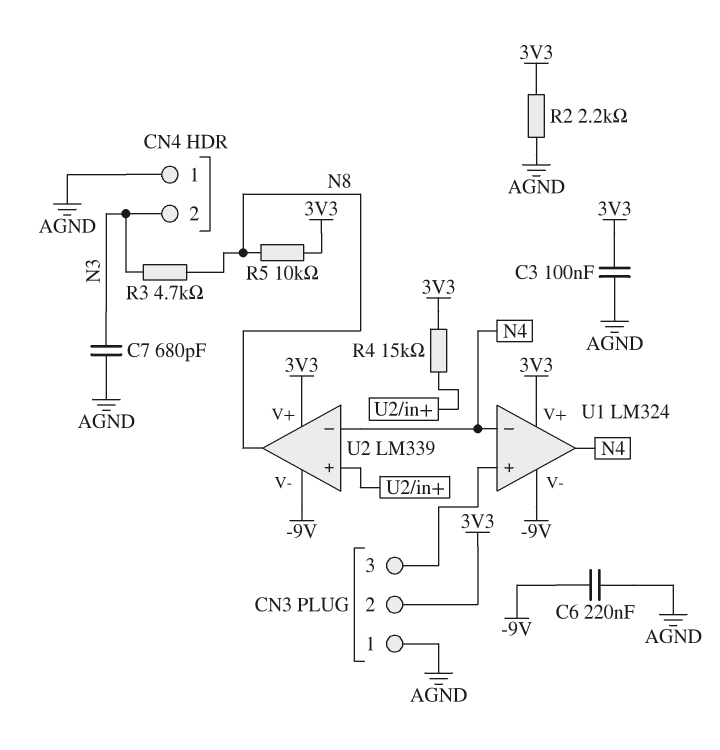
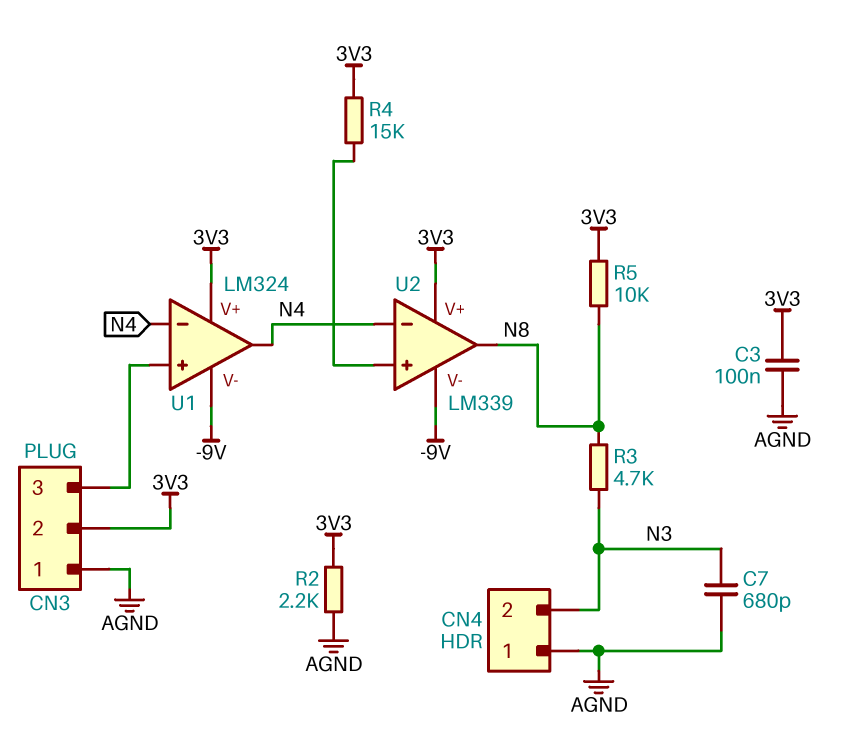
C6: 220nF (-9V, AGND) -> none

